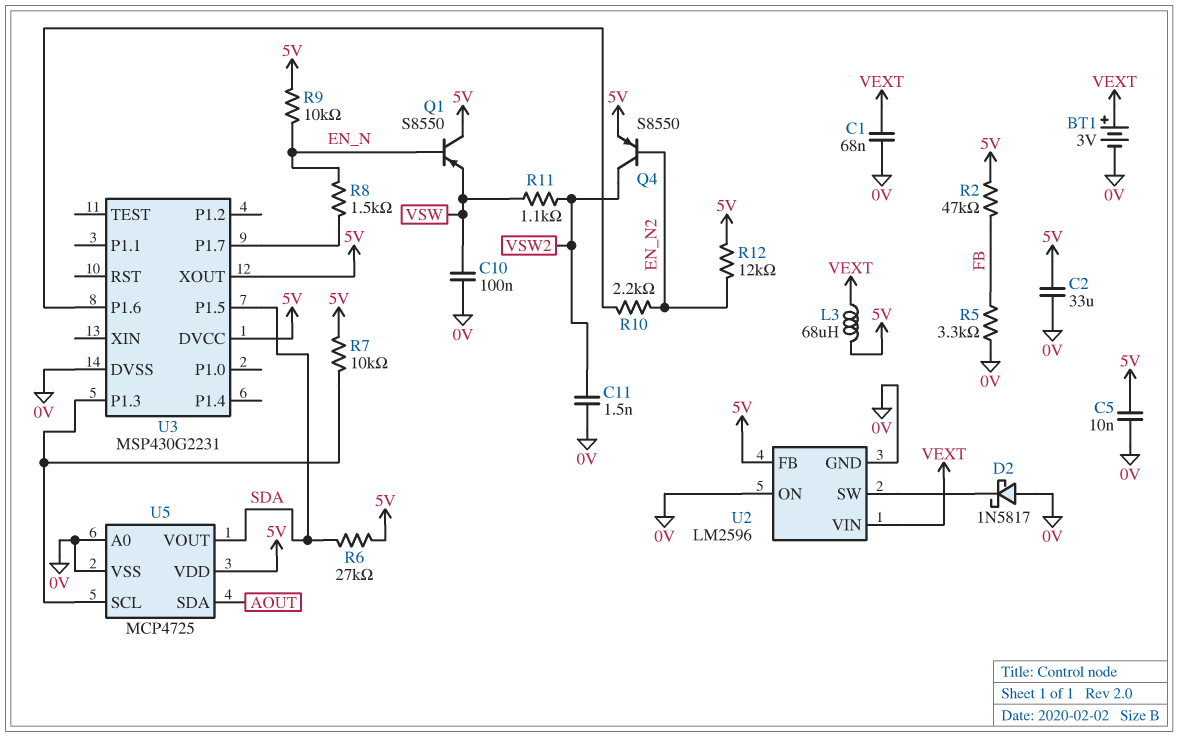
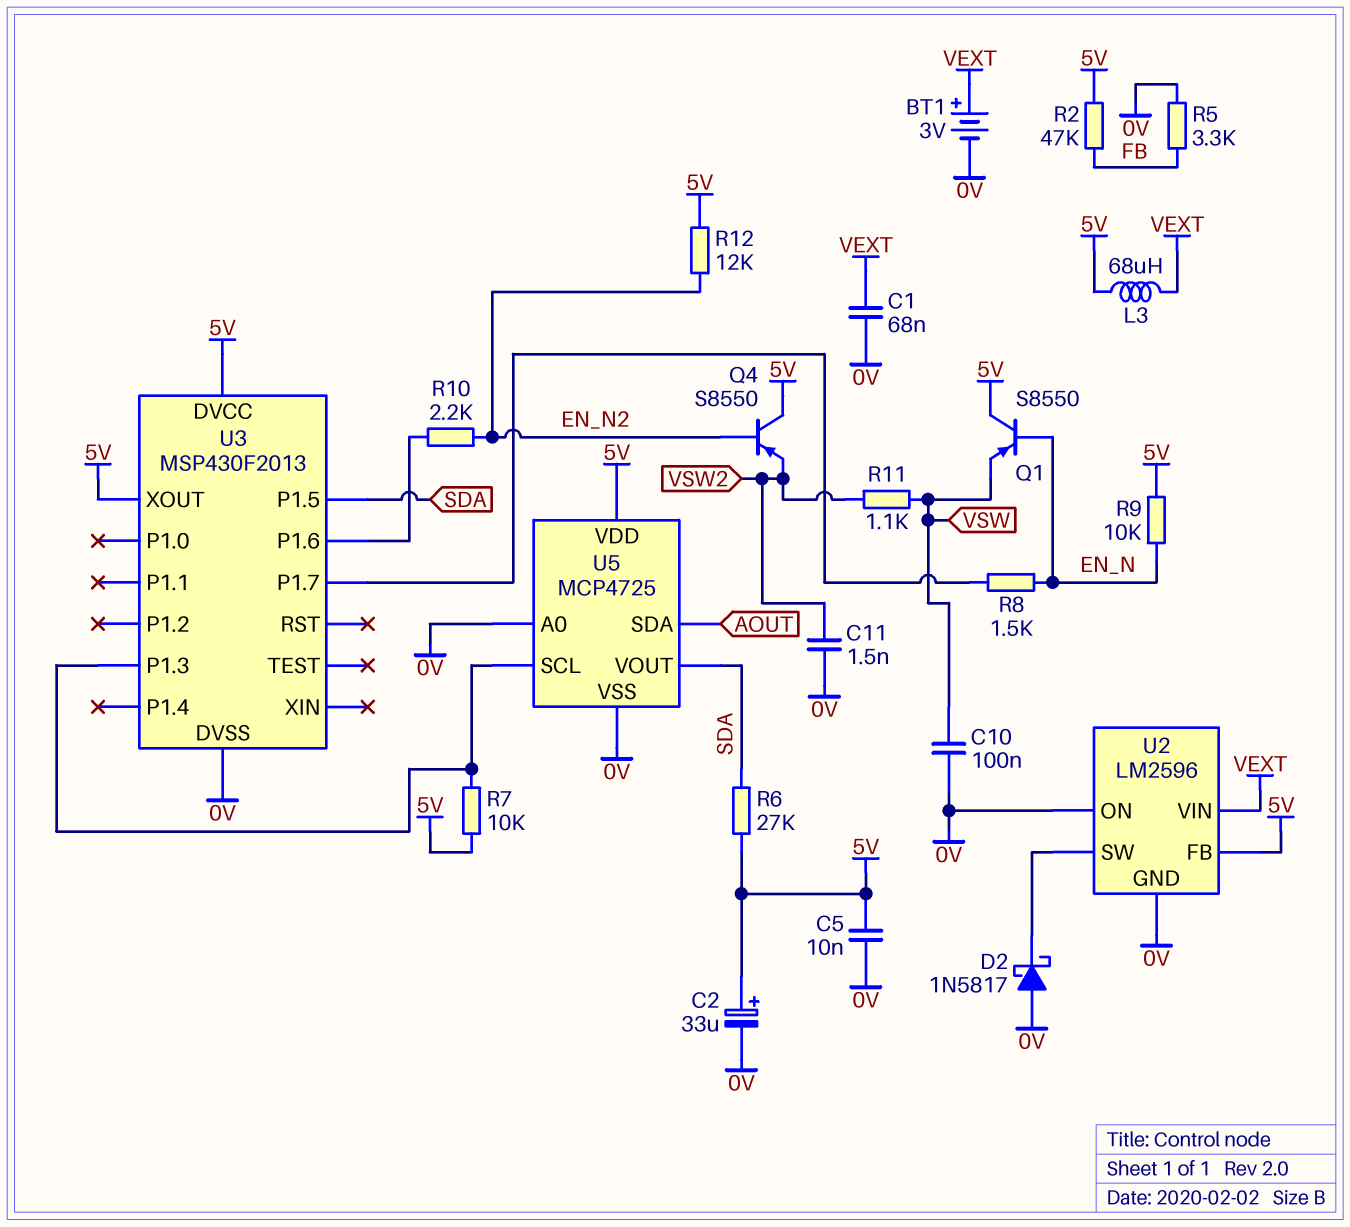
C2: 33uF (0V, 5V) -> 33uF (plus 5V, minus 0V)
Q4: PNP S8550 (B EN_N2, C VSW2, E 5V) -> PNP S8550 (B EN_N2, C 5V, E VSW2)
U3: MSP430G2231 -> MSP430F2013

